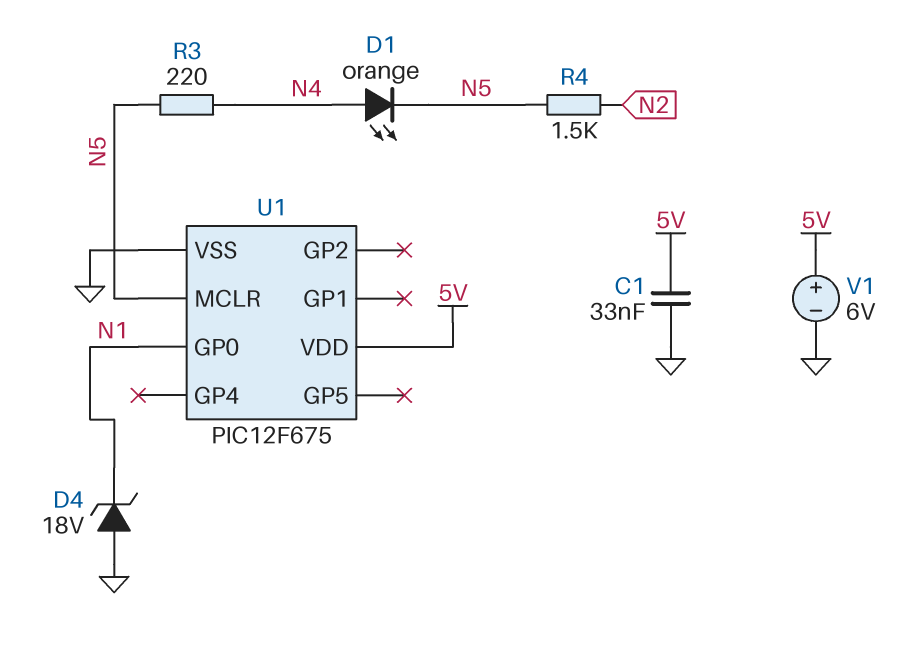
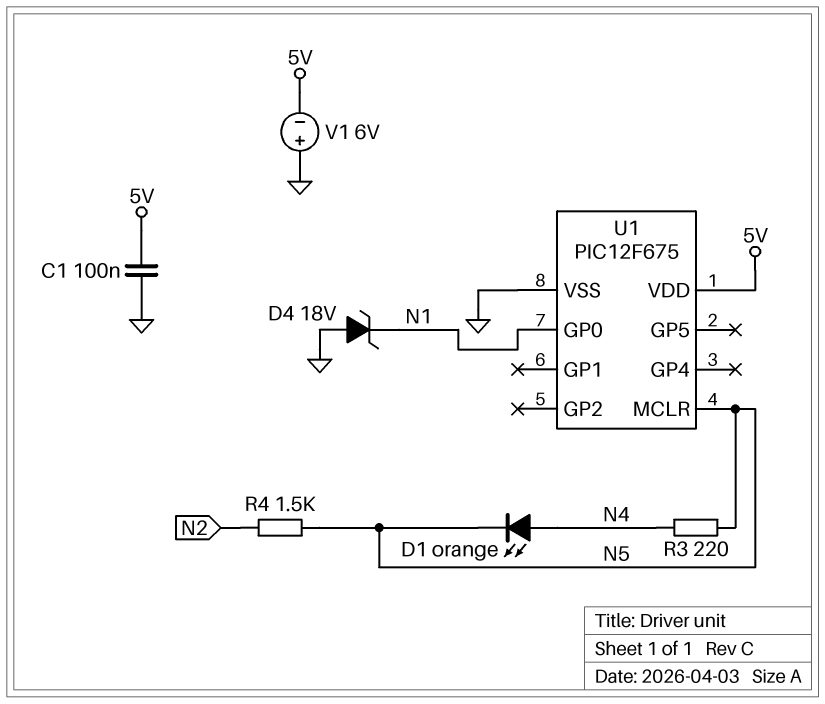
C1: 33nF (5V, GND) -> 100nF (5V, GND)
V1: 6V (plus 5V, minus GND) -> 6V (plus GND, minus 5V)

